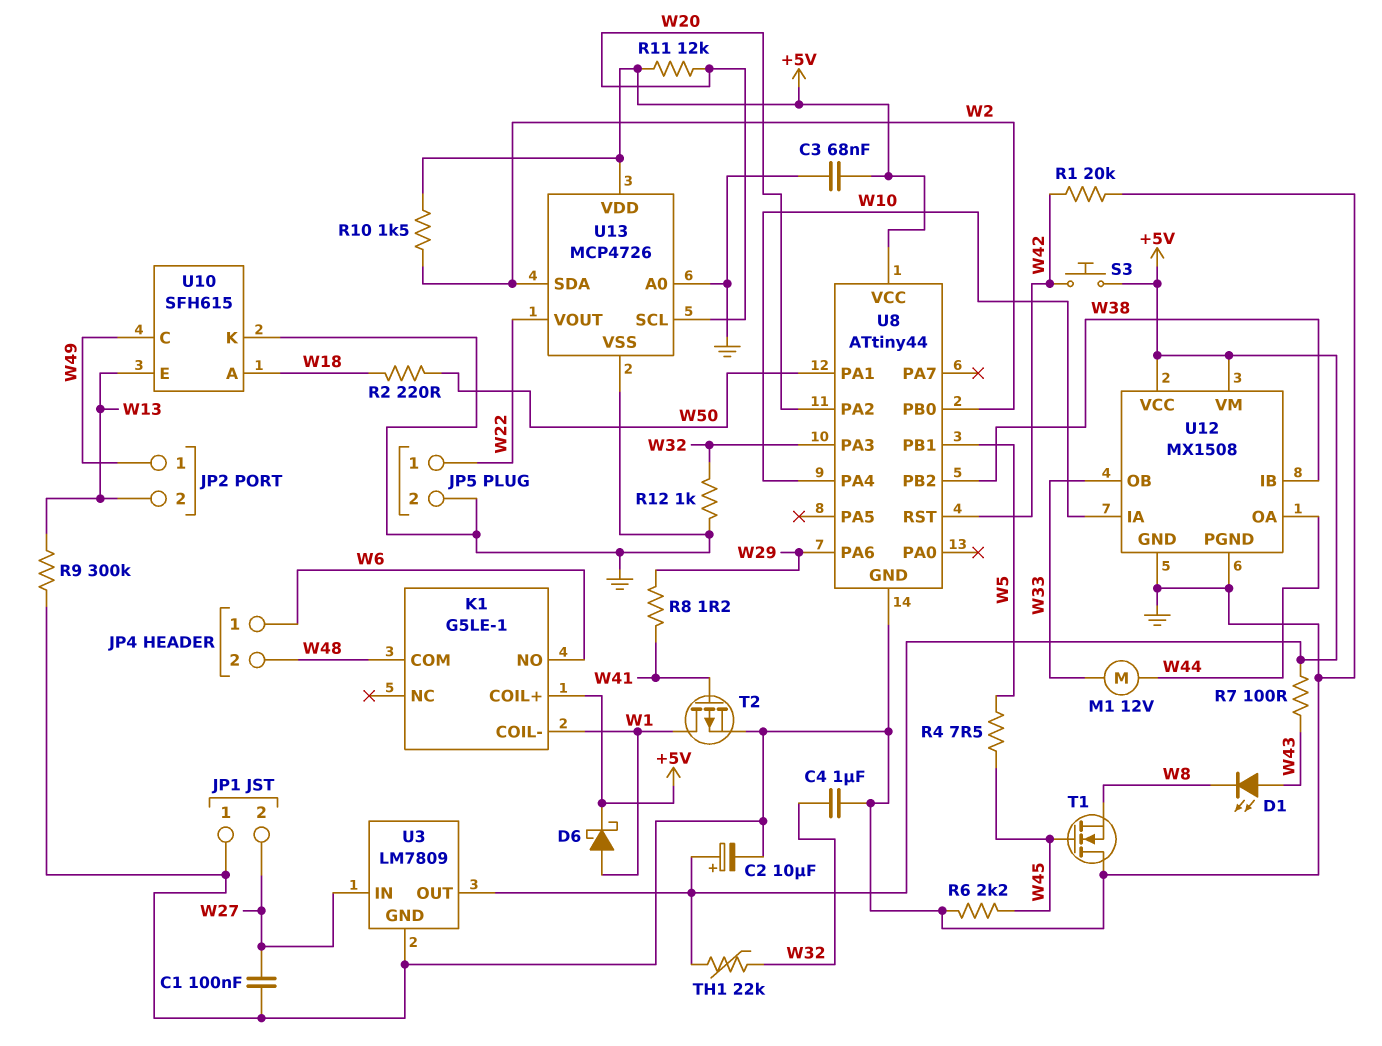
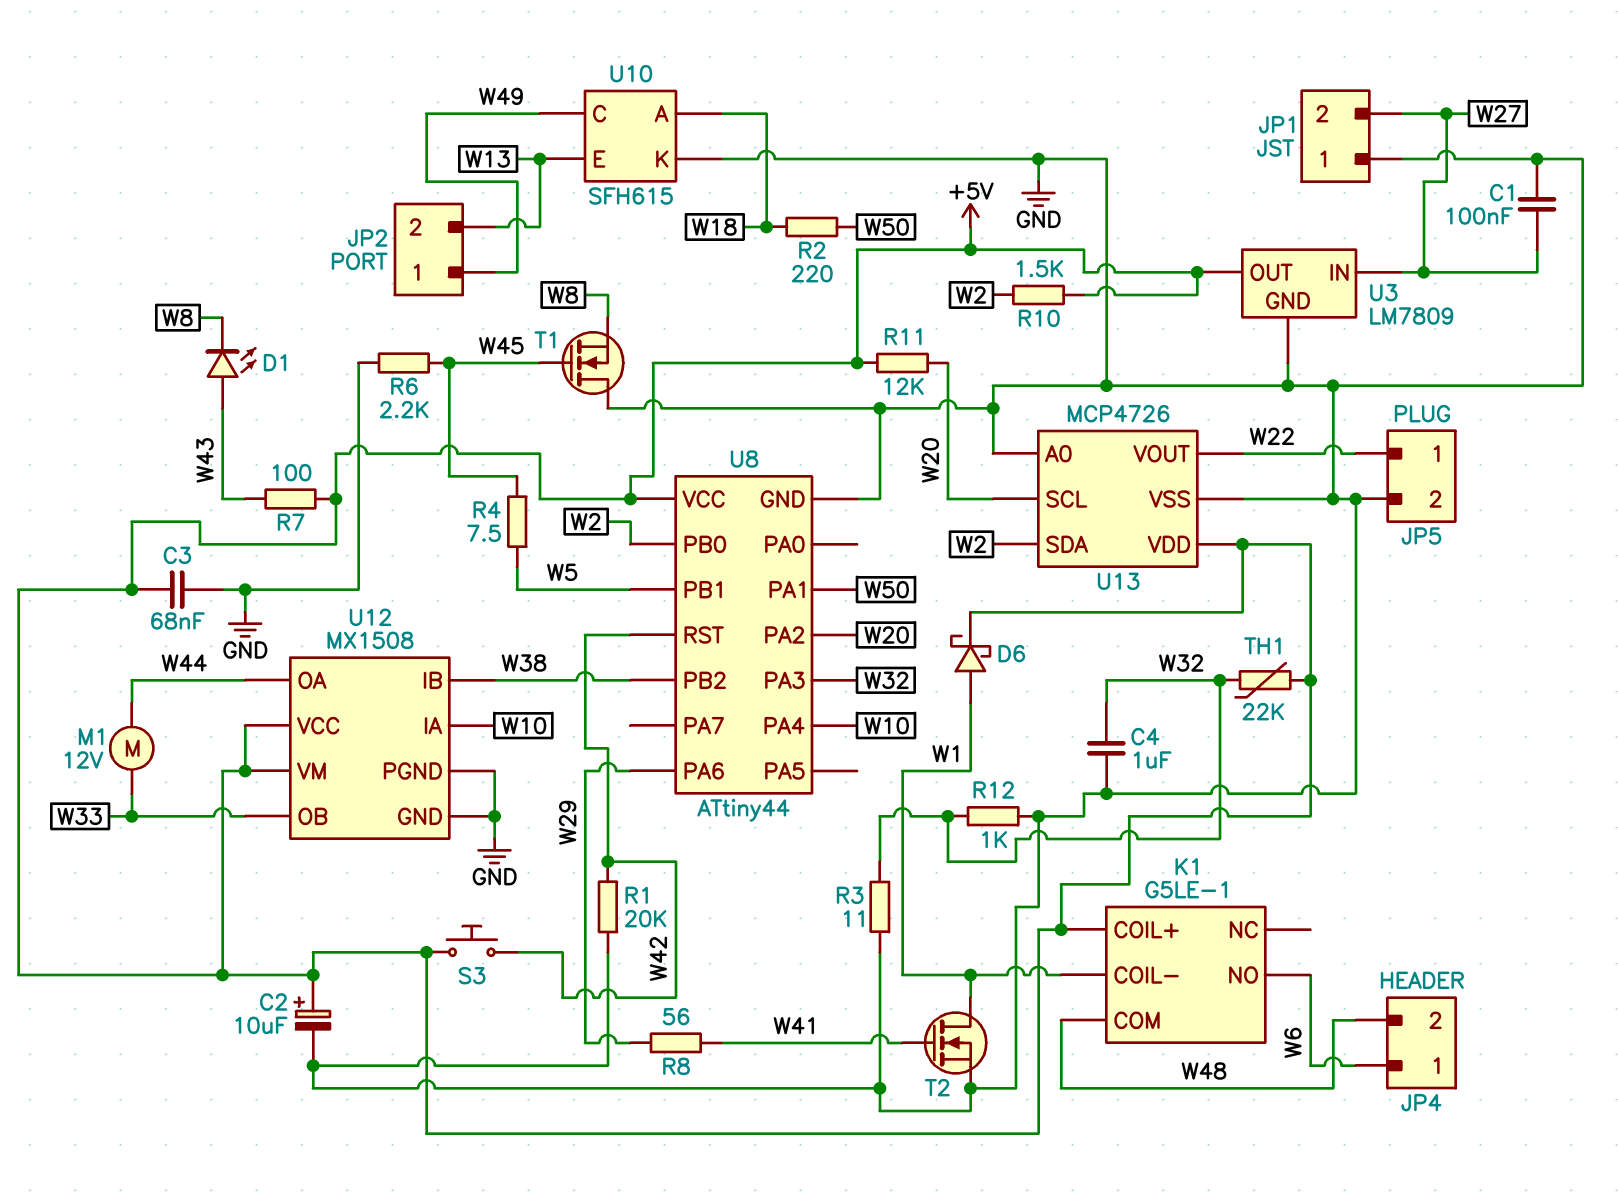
R3: none -> 11 (GND, W32)
R8: 1.2 (W29, W41) -> 56 (W29, W41)
R9: 300k (GND, W13) -> none
T2: PMOS (G W41, D W1, S GND) -> NMOS (G W41, D W1, S GND)

